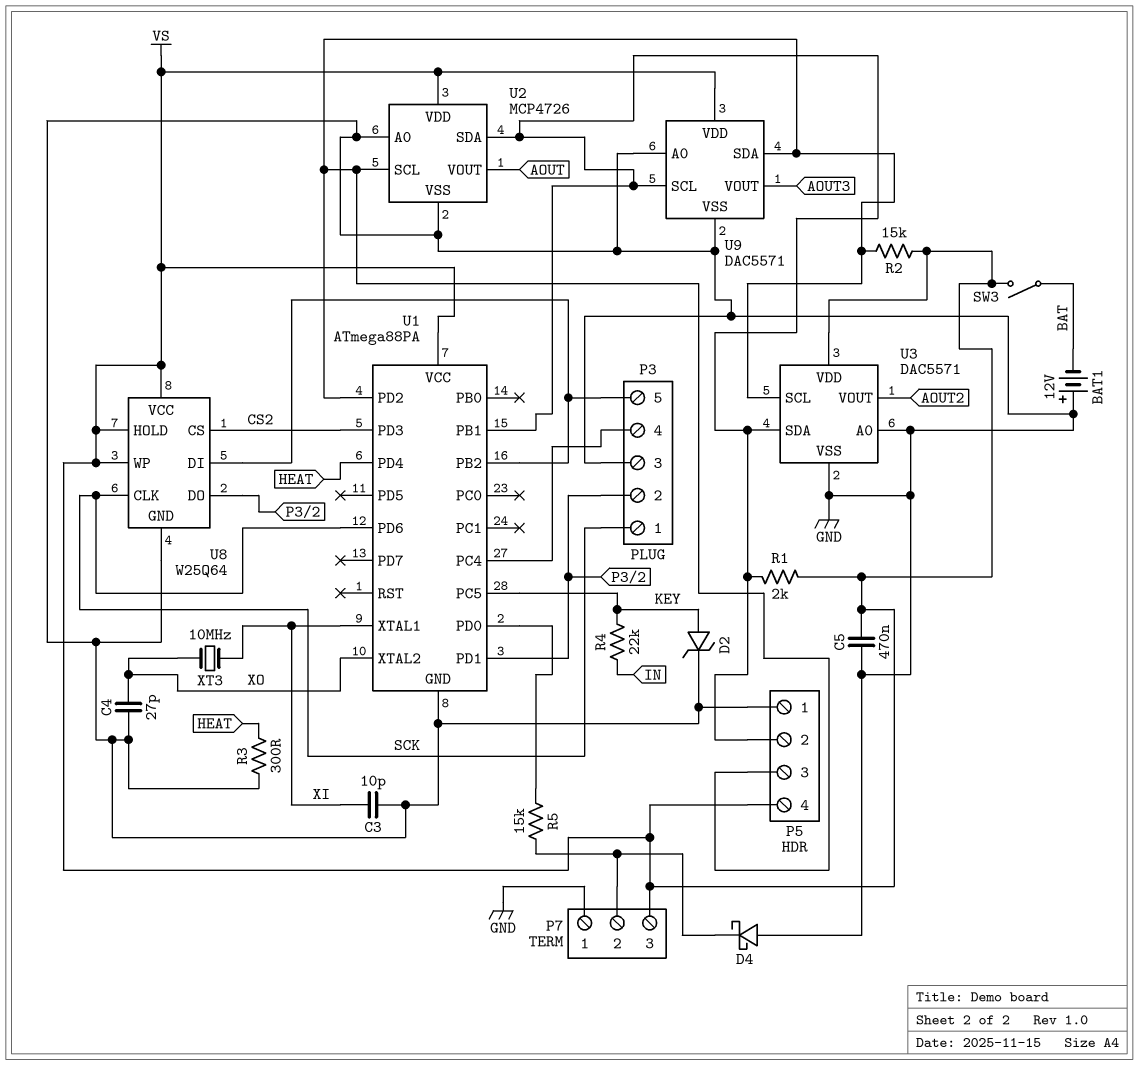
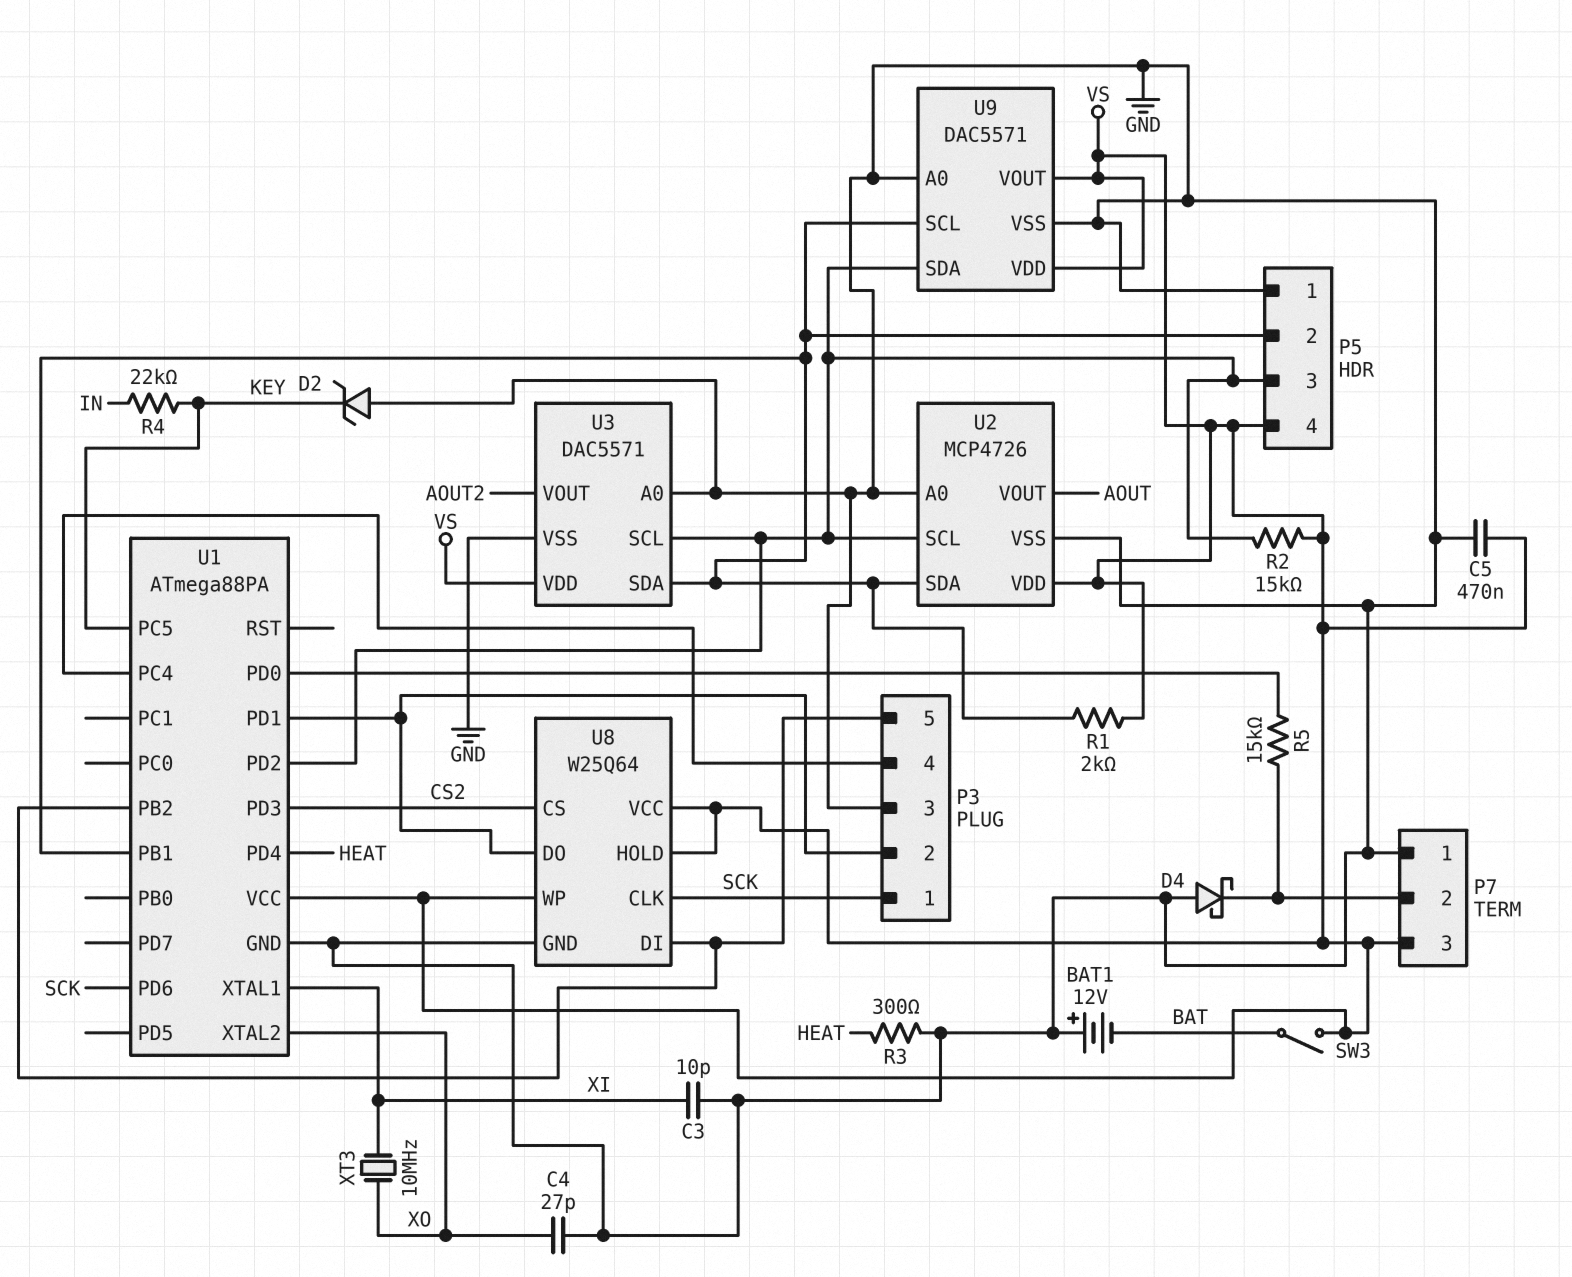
D2: zener (A KEY, K GND) -> zener (A GND, K KEY)
U9 pin VOUT: AOUT3 -> VS

